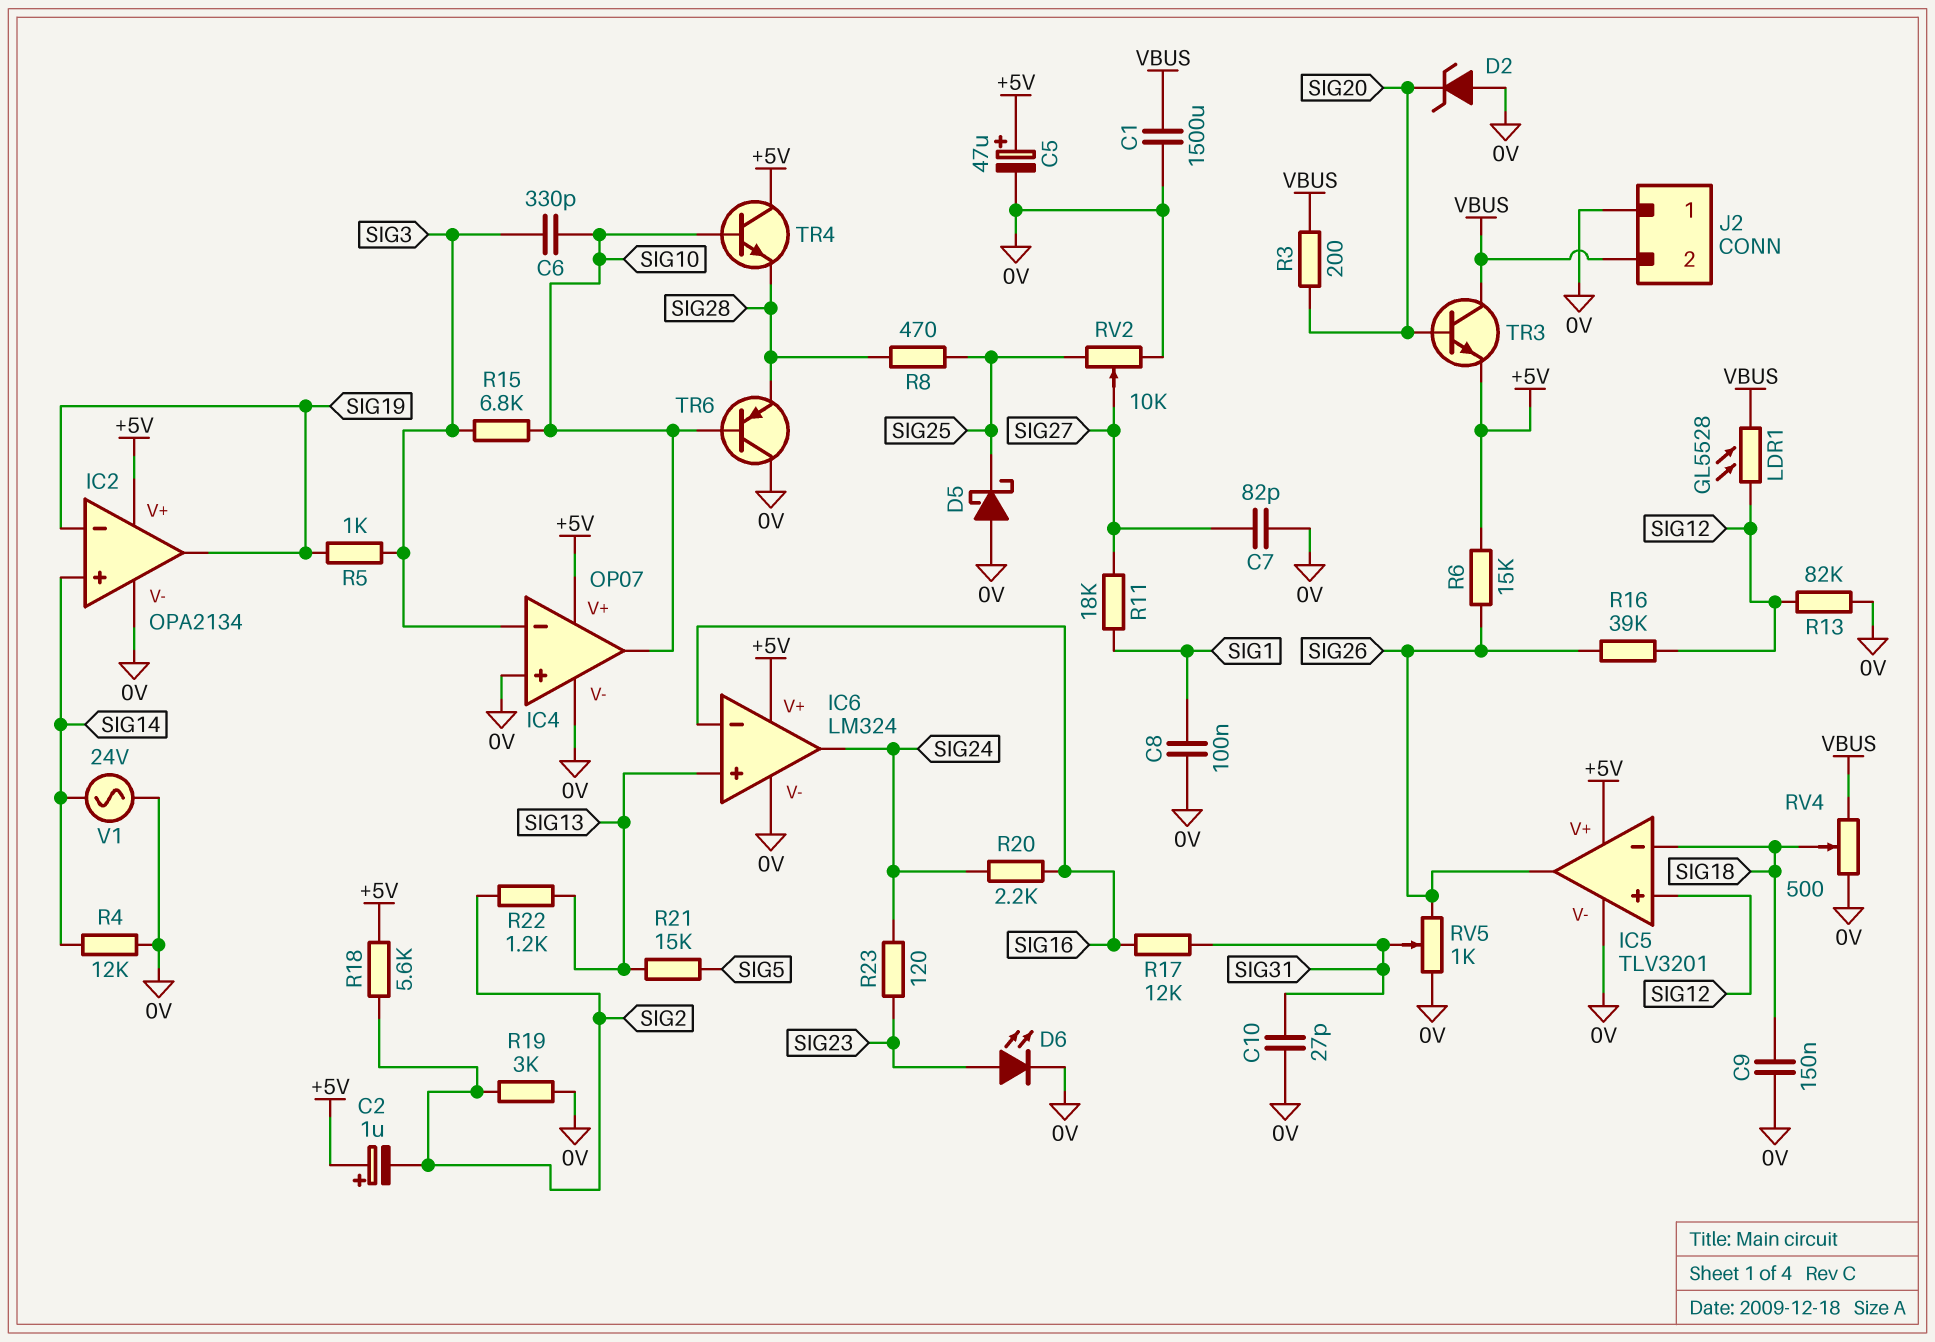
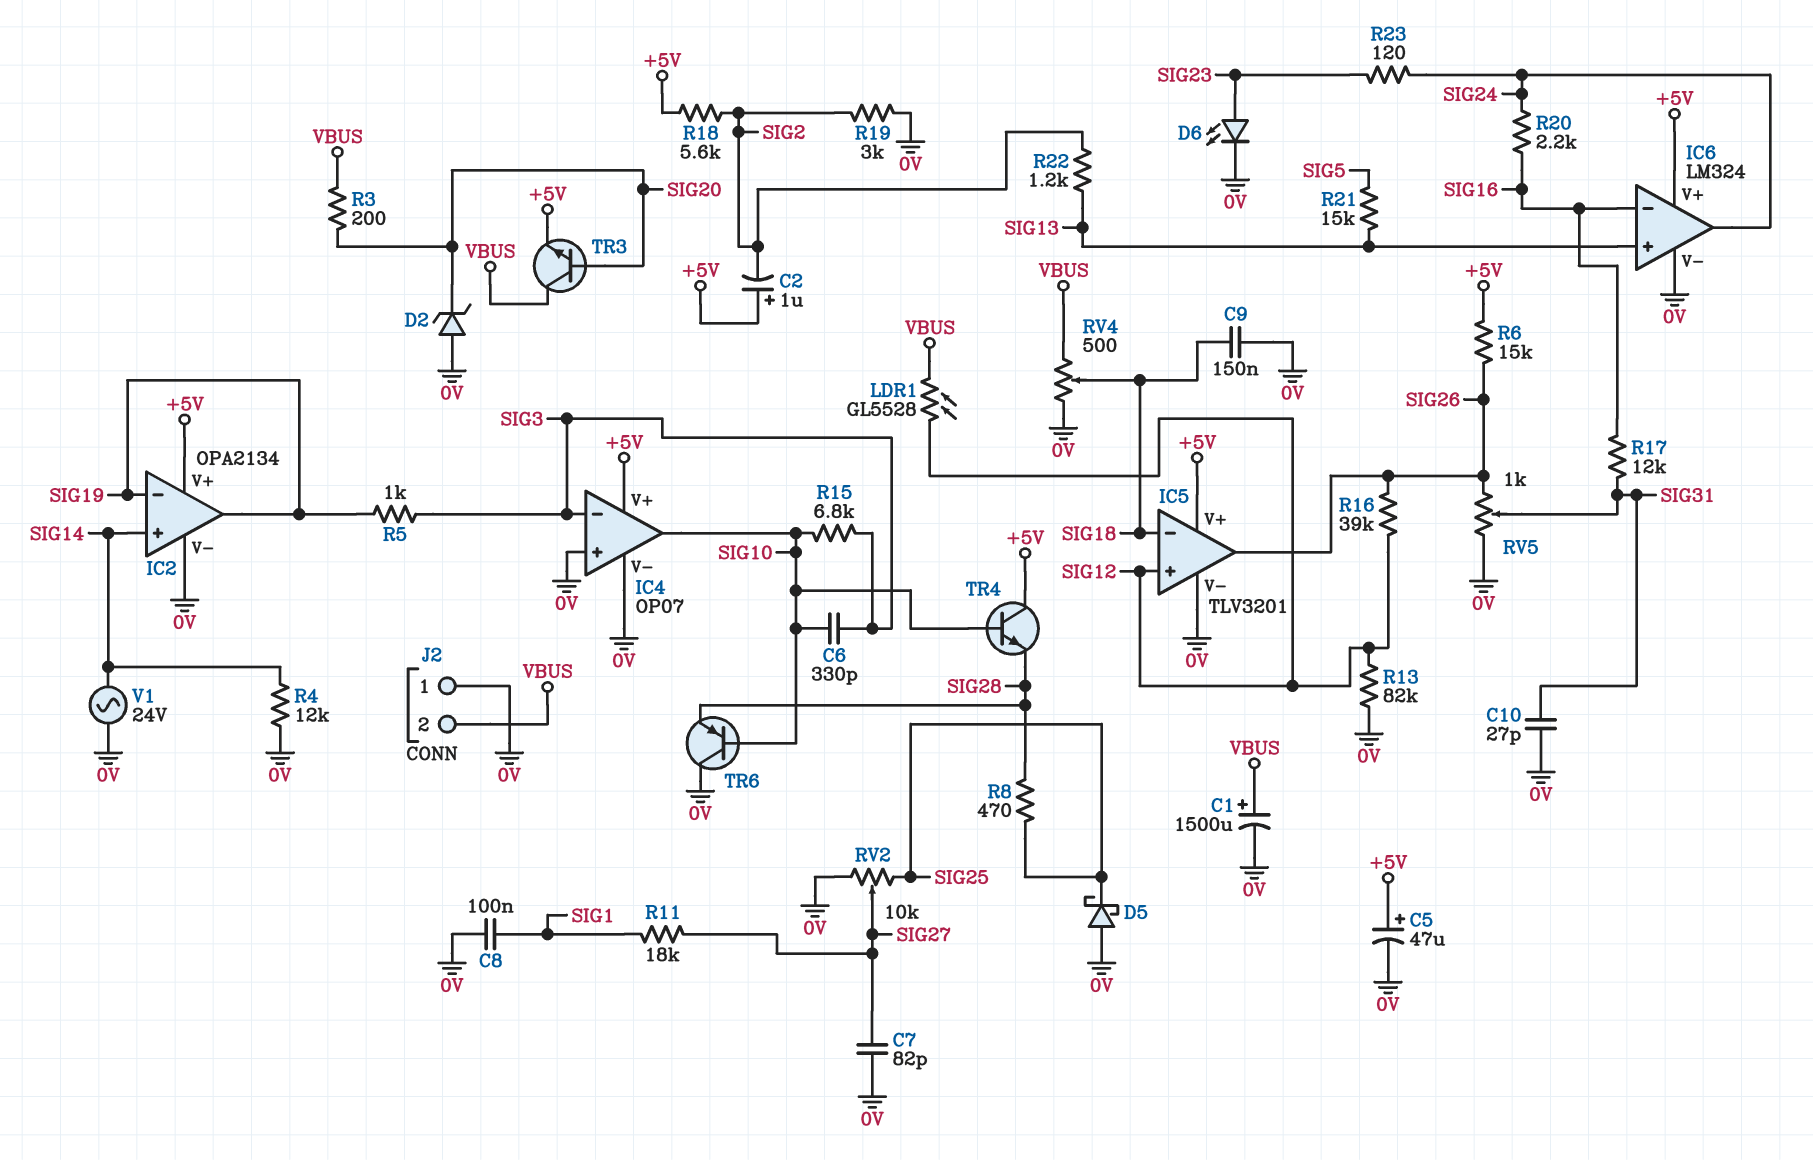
C1: 1500uF (0V, VBUS) -> 1500uF (plus VBUS, minus 0V)

